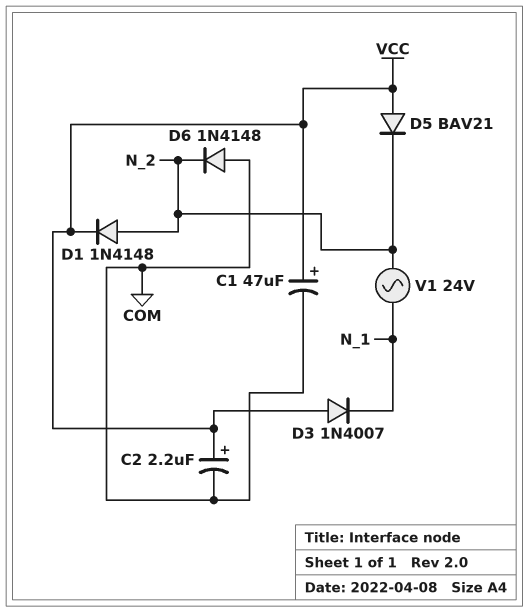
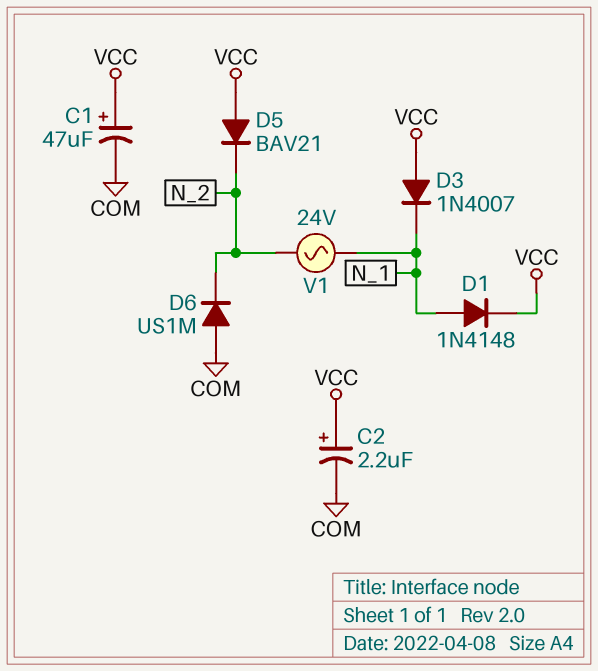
D1: diode 1N4148 (A N_2, K VCC) -> diode 1N4148 (A N_1, K VCC)
D6: diode 1N4148 (A COM, K N_2) -> diode US1M (A COM, K N_2)

